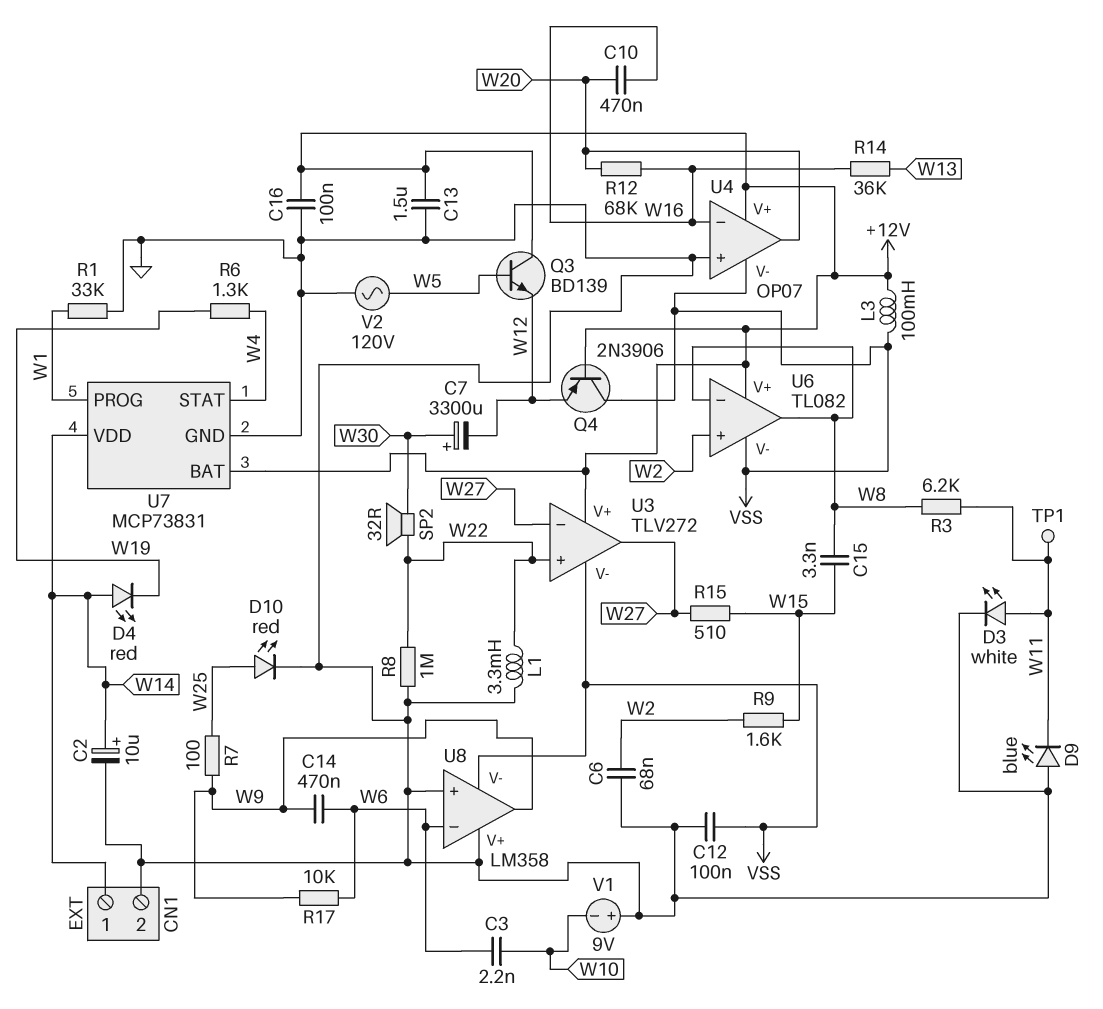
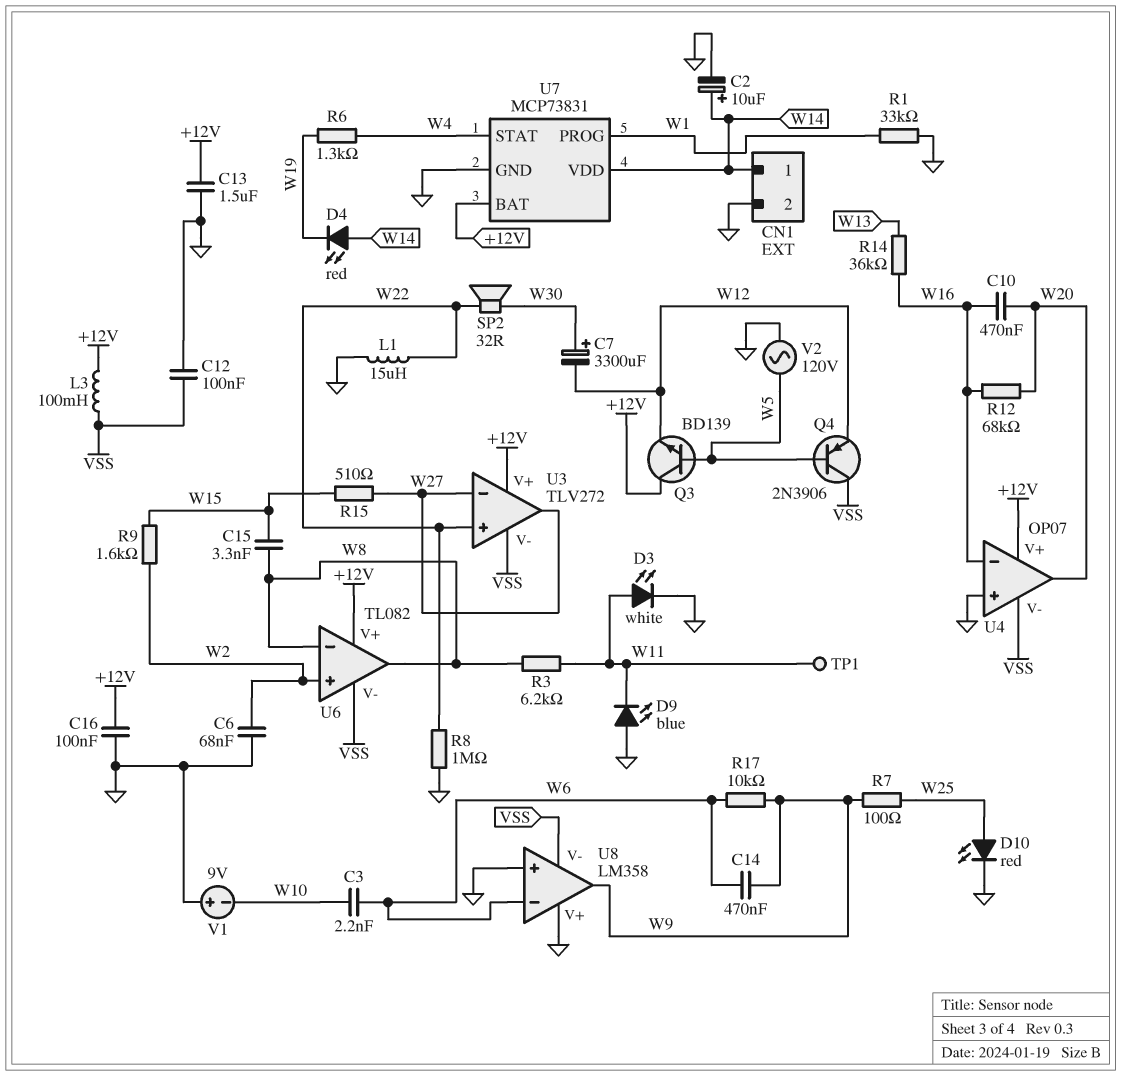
L1: 3.3mH (GND, W22) -> 15uH (GND, W22)
Q4: PNP 2N3906 (B +12V, C VSS, E W12) -> PNP 2N3906 (B W5, C VSS, E W12)

